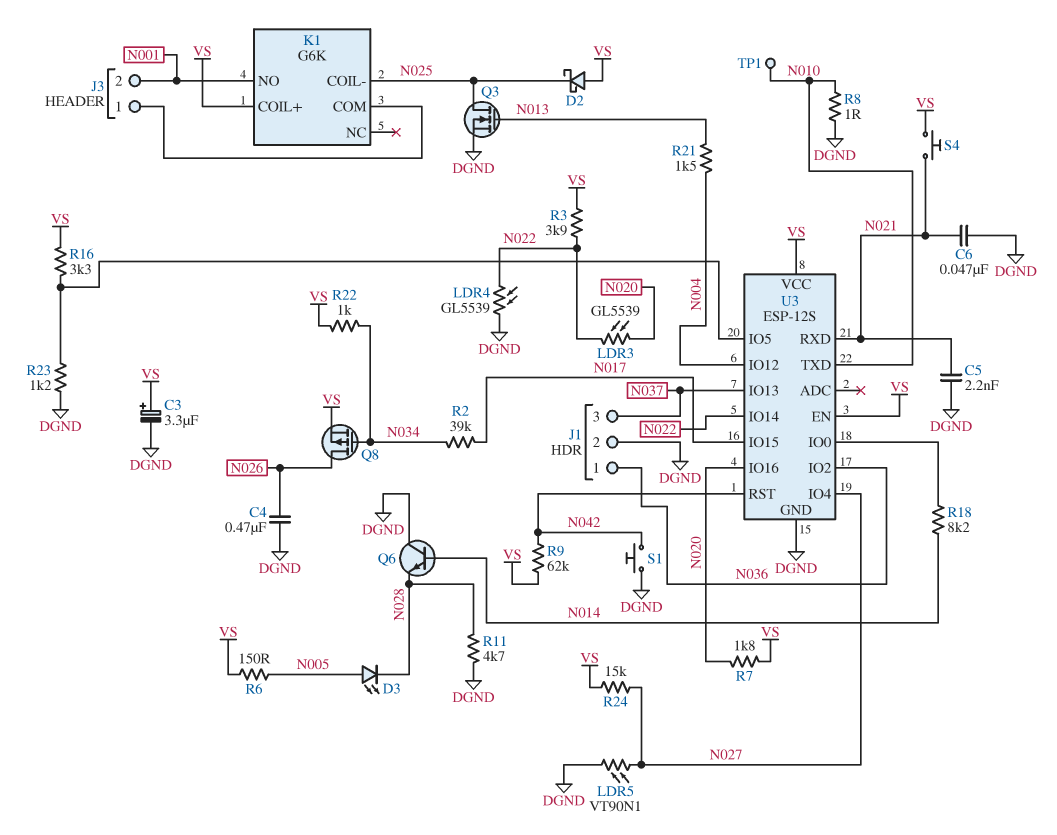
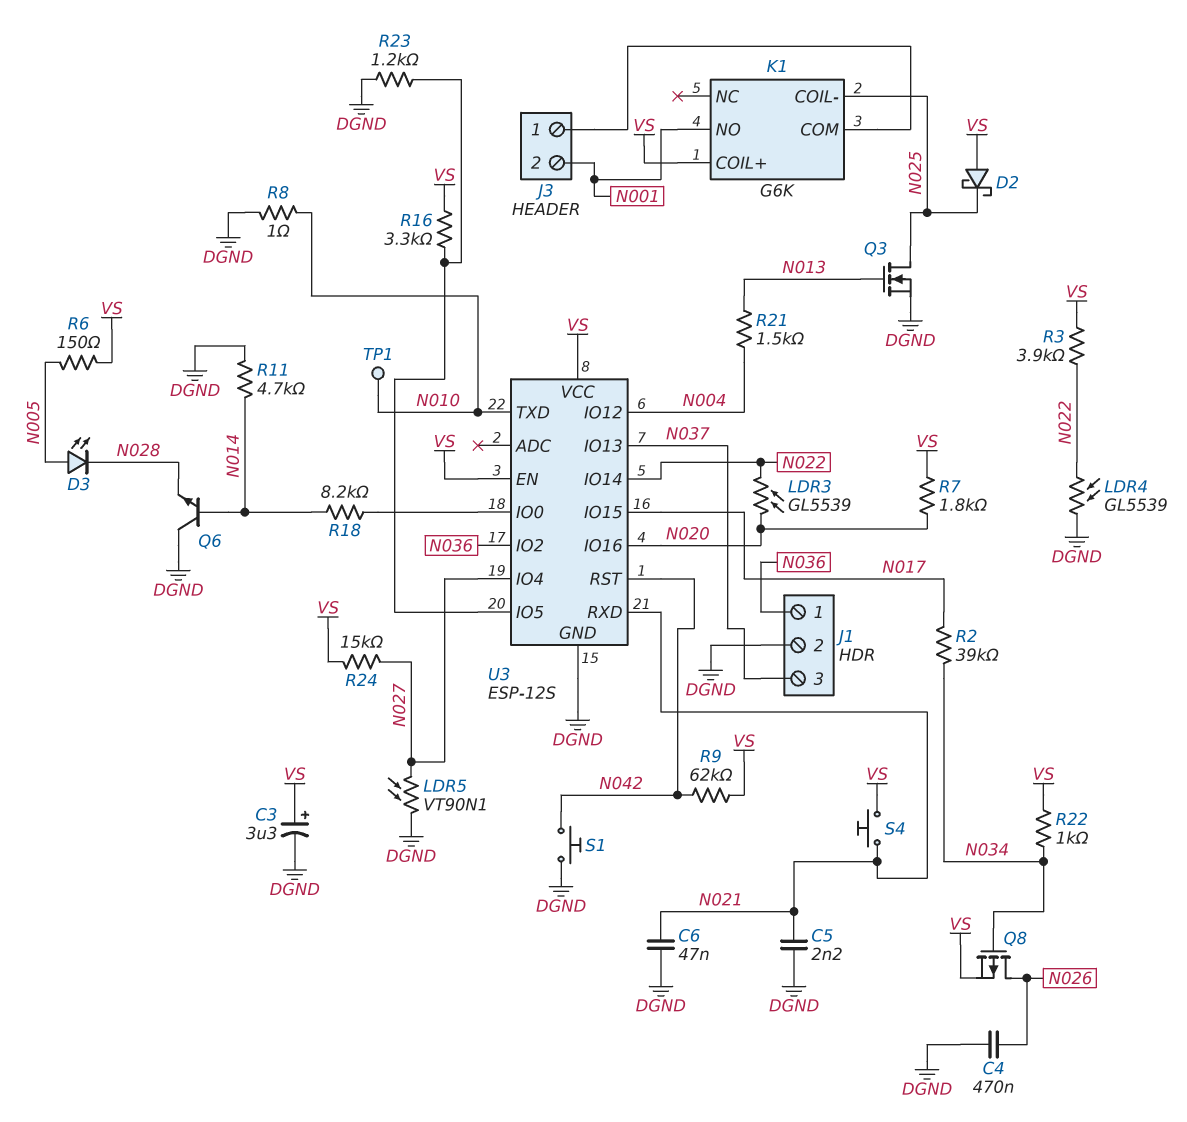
R11: 4.7k (DGND, N028) -> 4.7k (DGND, N014)

